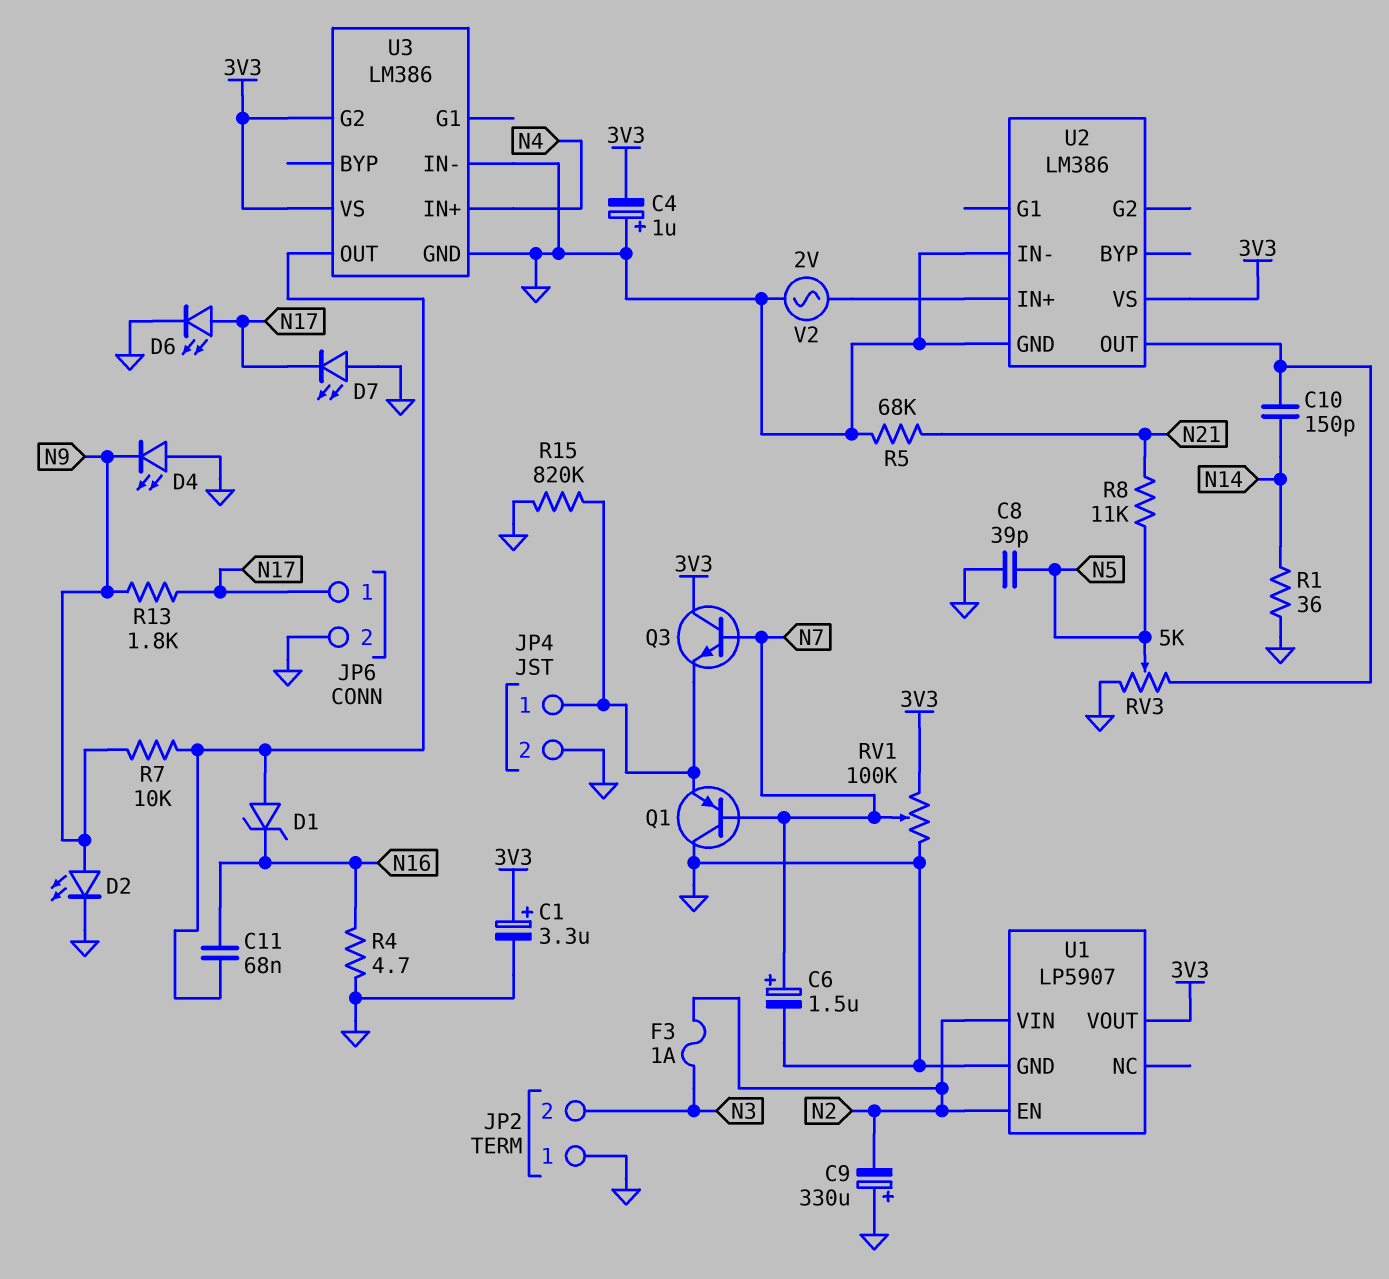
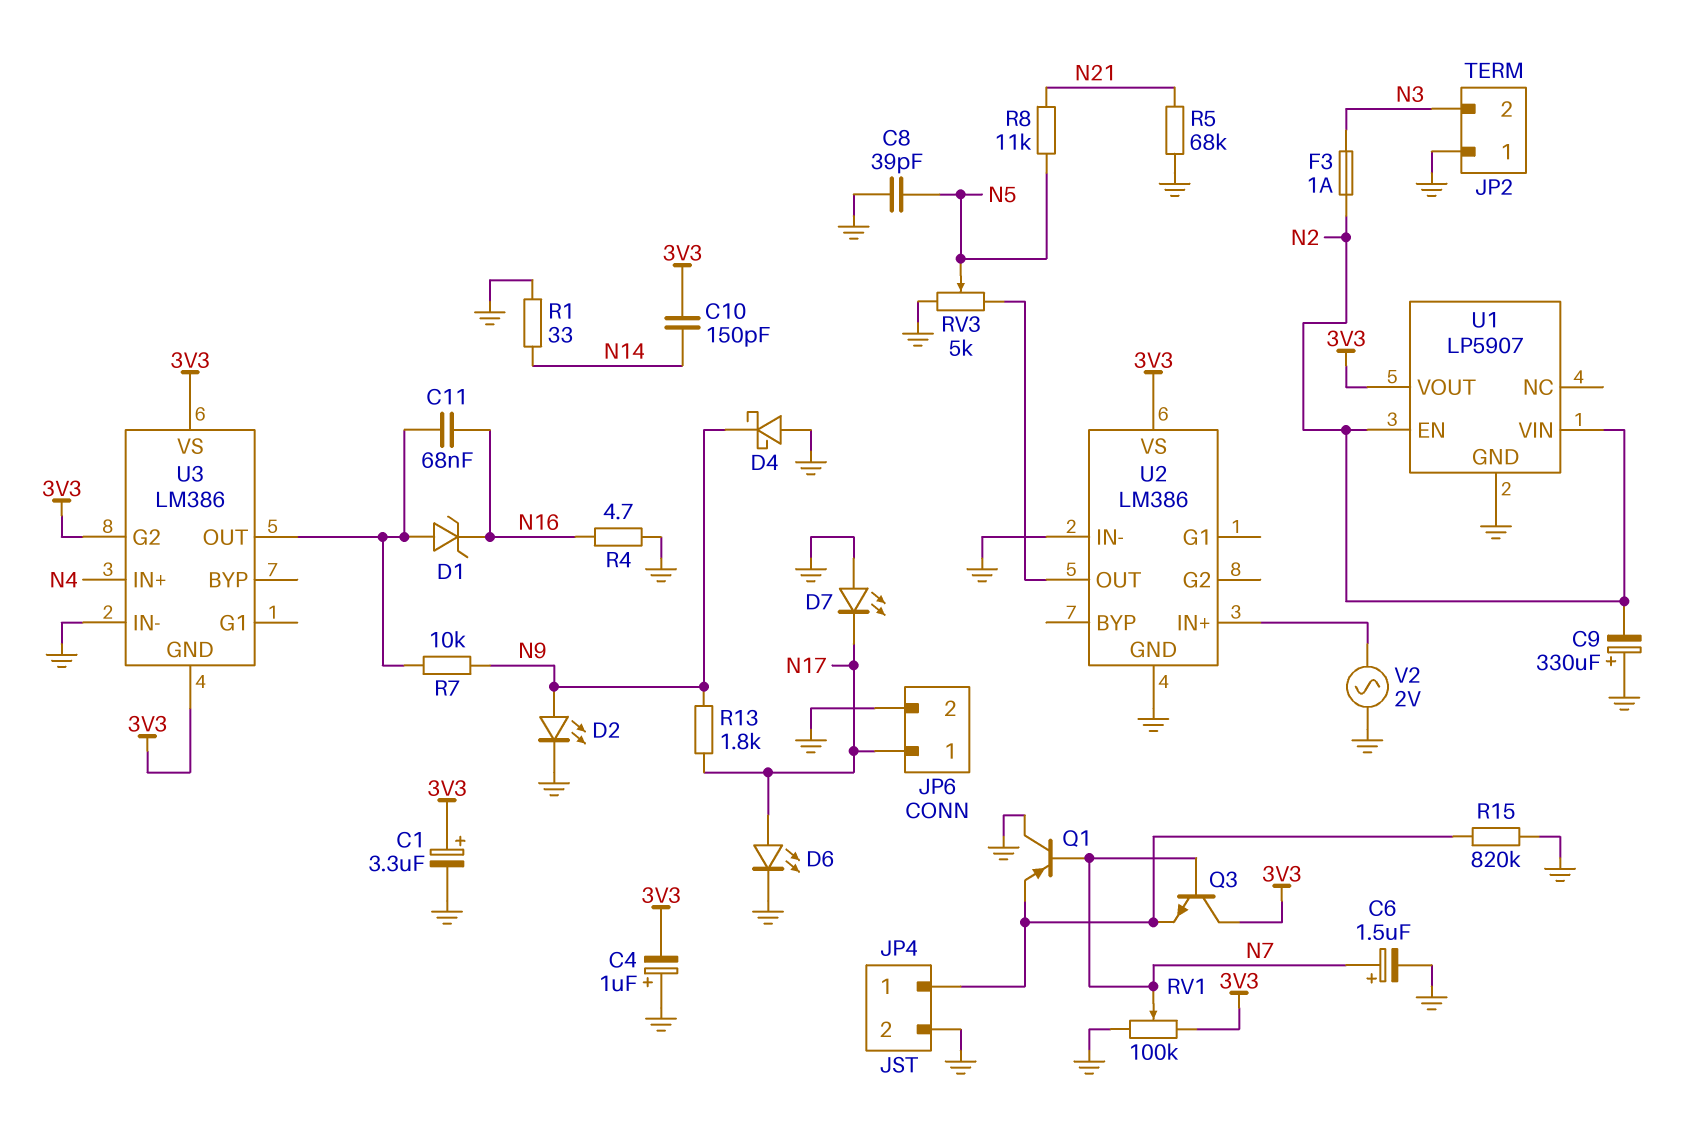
C10: 150pF (N14, U2/OUT) -> 150pF (3V3, N14)
D4: LED (A GND, K N9) -> schottky (A GND, K N9)
R1: 36 (GND, N14) -> 33 (GND, N14)
U3 pin GND: GND -> 3V3

